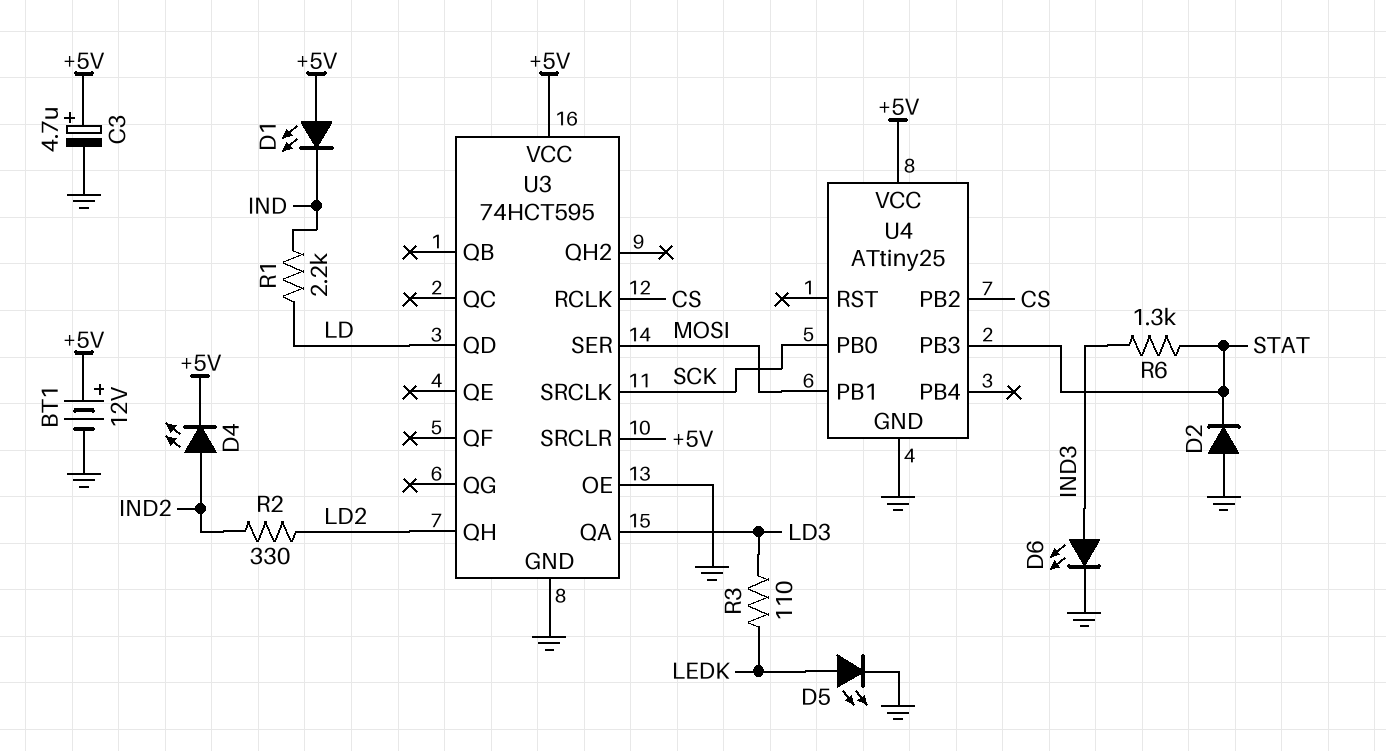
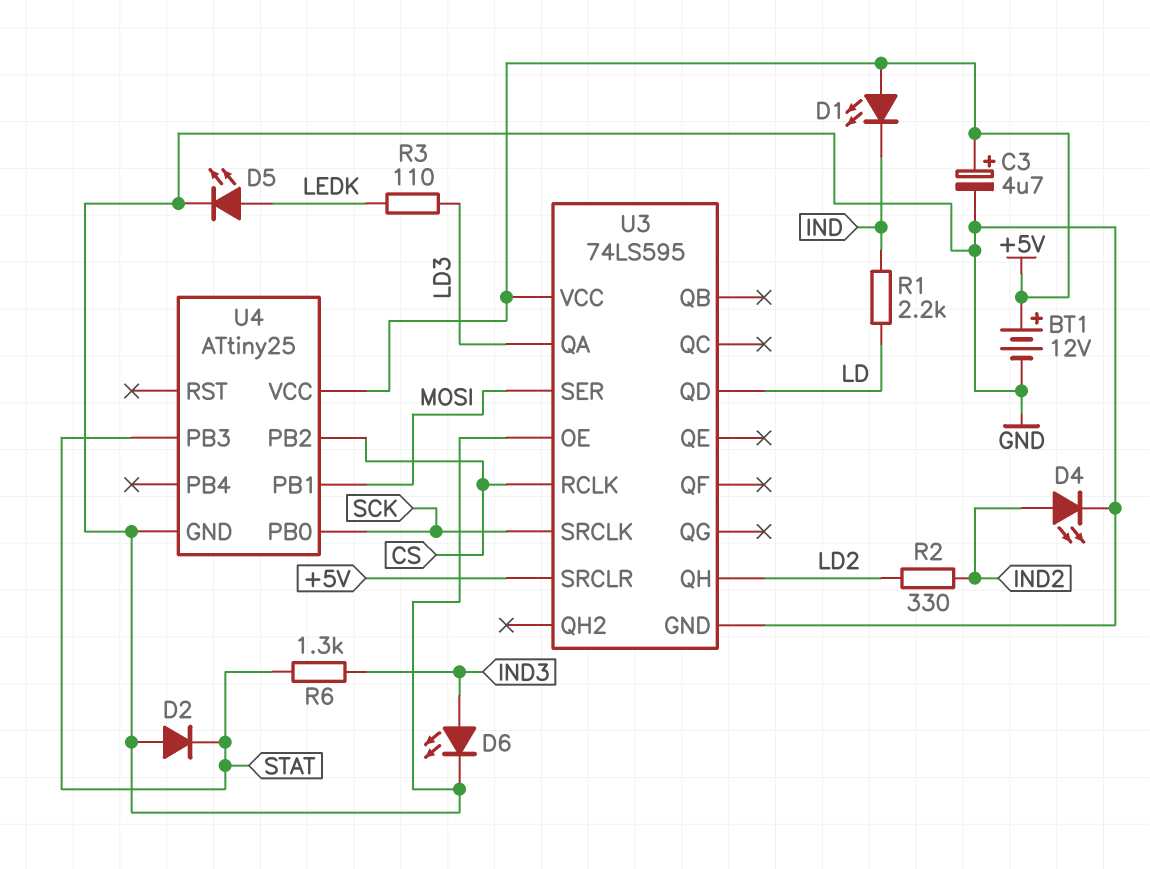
D4: LED (A IND2, K +5V) -> LED (A IND2, K GND)
U3: 74HCT595 -> 74LS595

